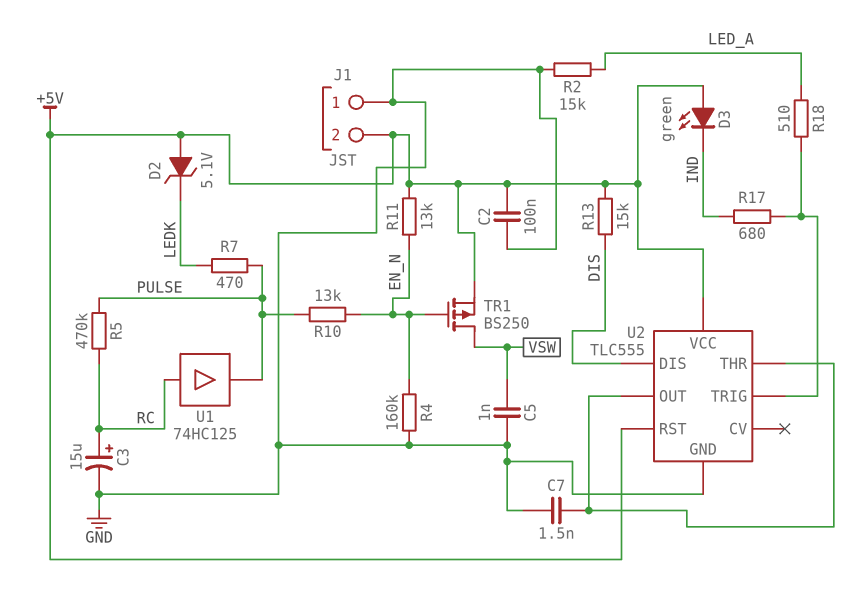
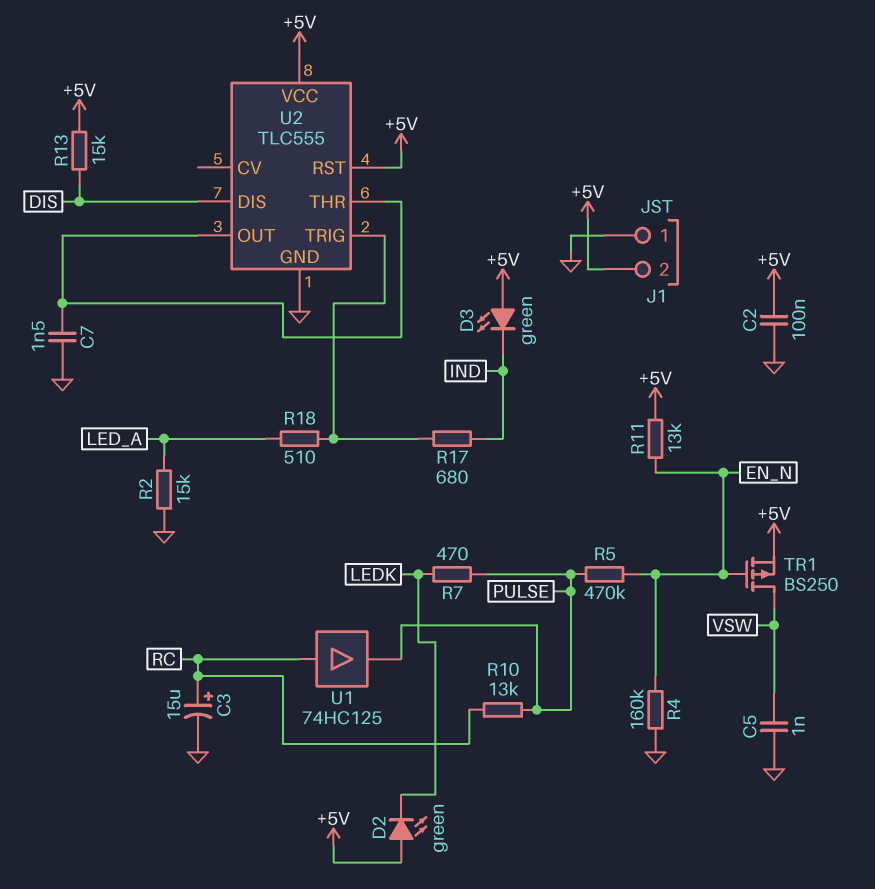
D2: zener 5.1V (A +5V, K LEDK) -> LED green (A +5V, K LEDK)
R5: 470k (PULSE, RC) -> 470k (EN_N, PULSE)
R10: 13k (EN_N, PULSE) -> 13k (PULSE, RC)

